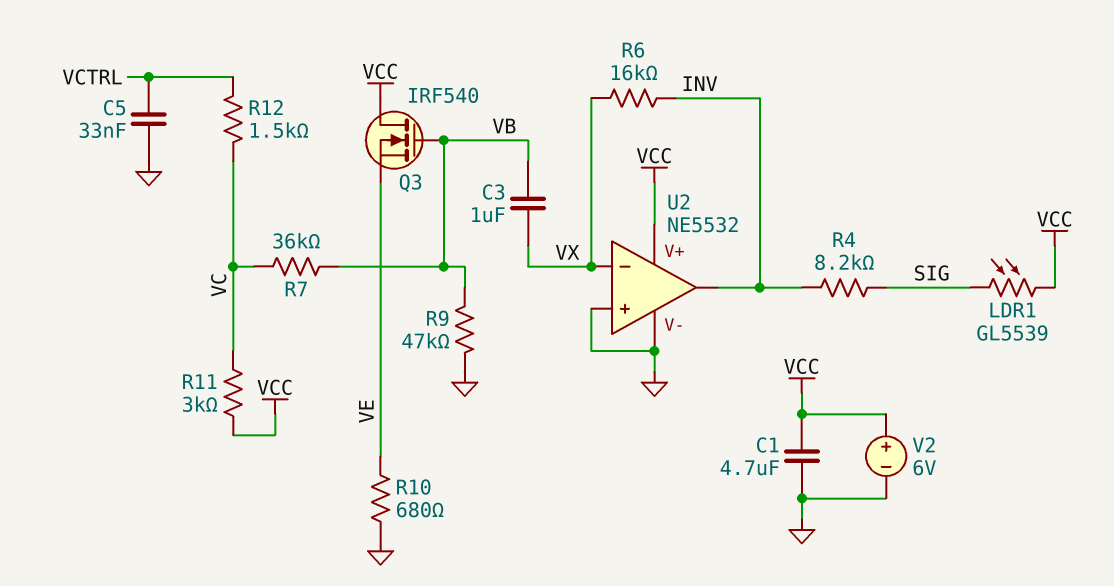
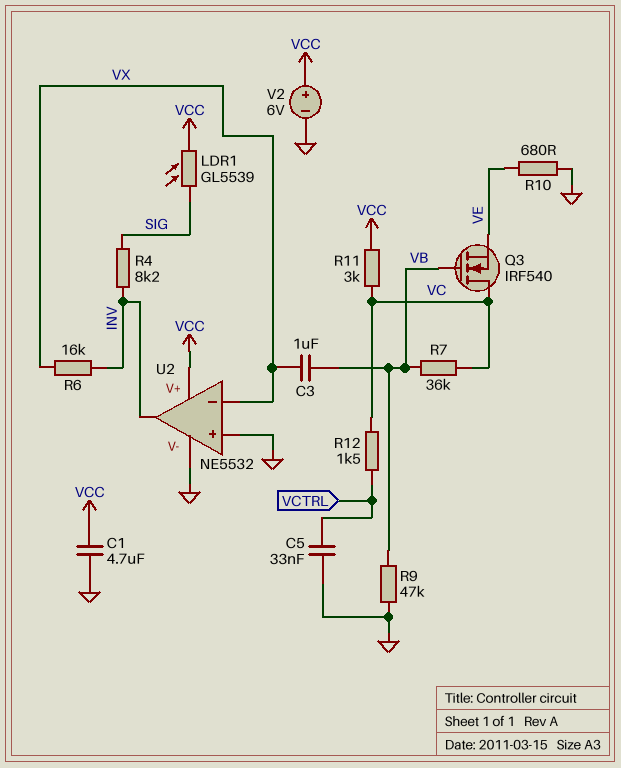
Q3: NMOS IRF540 (G VB, D VCC, S VE) -> NMOS IRF540 (G VB, D VC, S VE)

